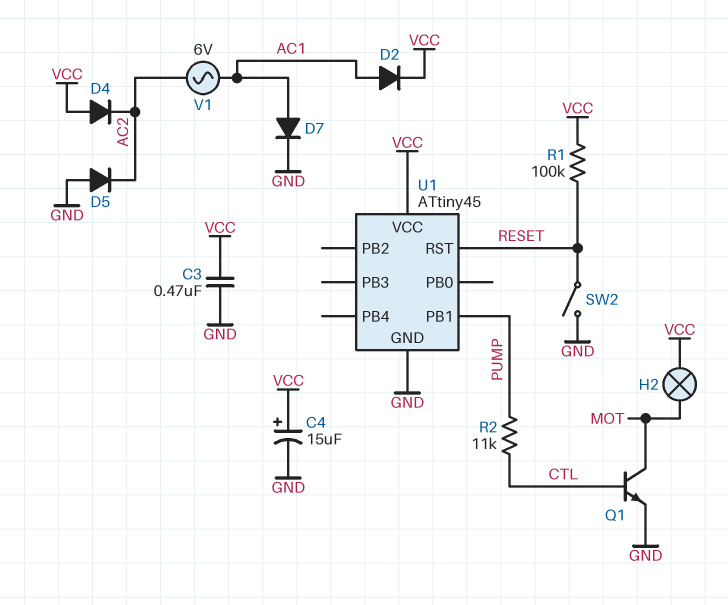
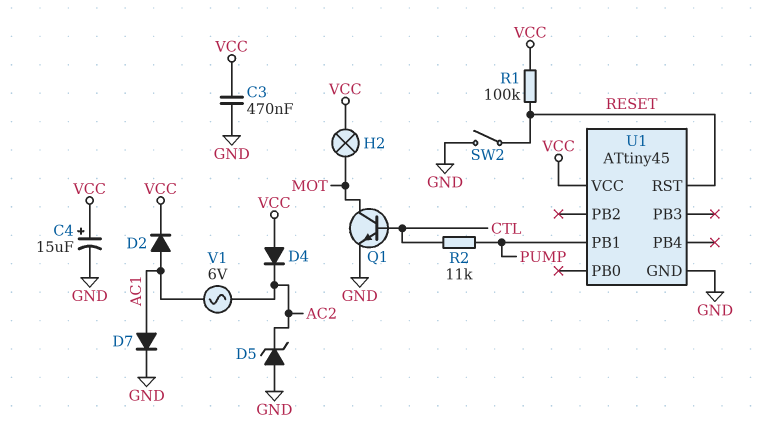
D5: diode (A GND, K AC2) -> zener (A GND, K AC2)

